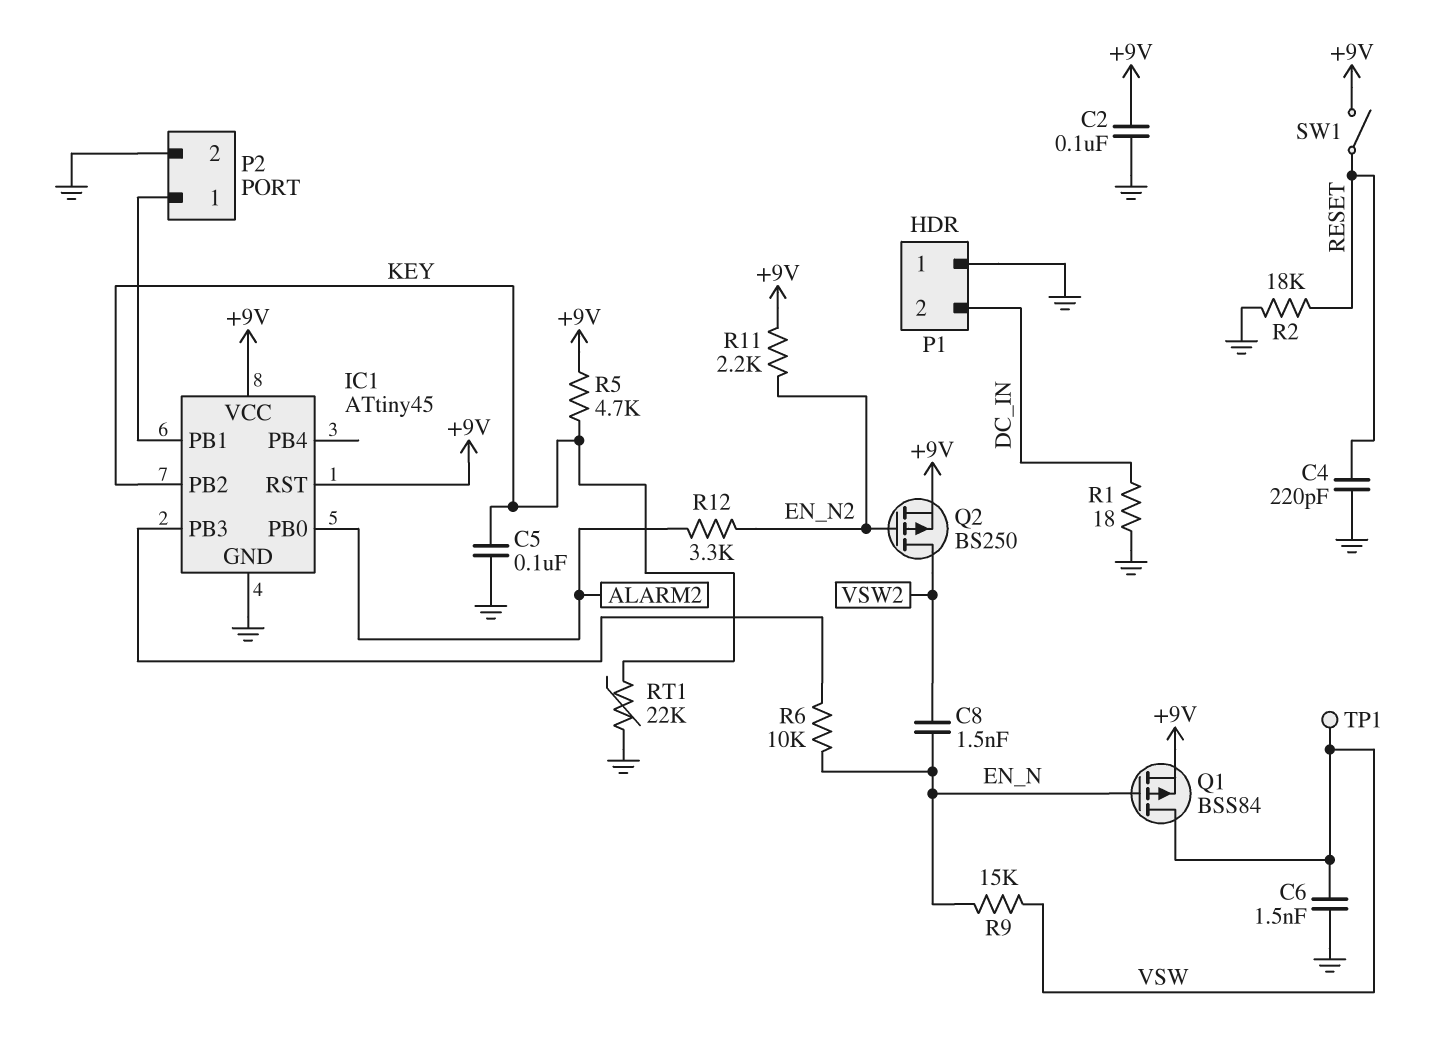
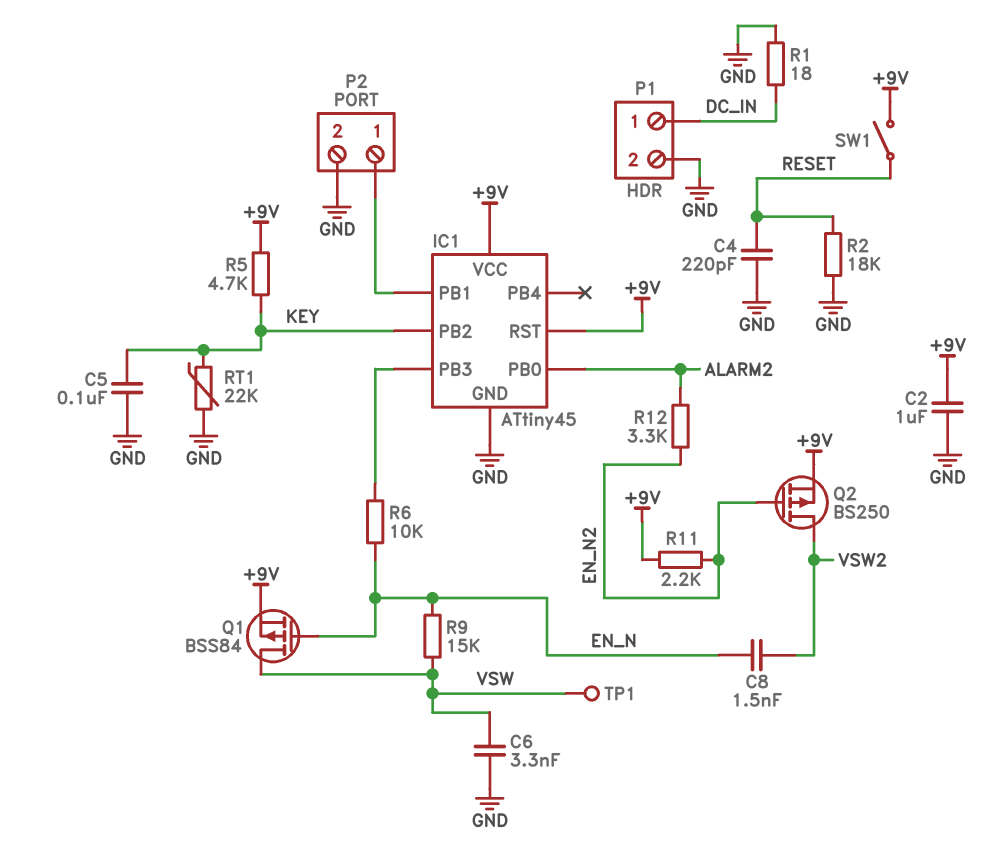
C2: 100nF (+9V, GND) -> 1uF (+9V, GND)
C6: 1.5nF (GND, VSW) -> 3.3nF (GND, VSW)
P1 pin 1: GND -> DC_IN
P1 pin 2: DC_IN -> GND

